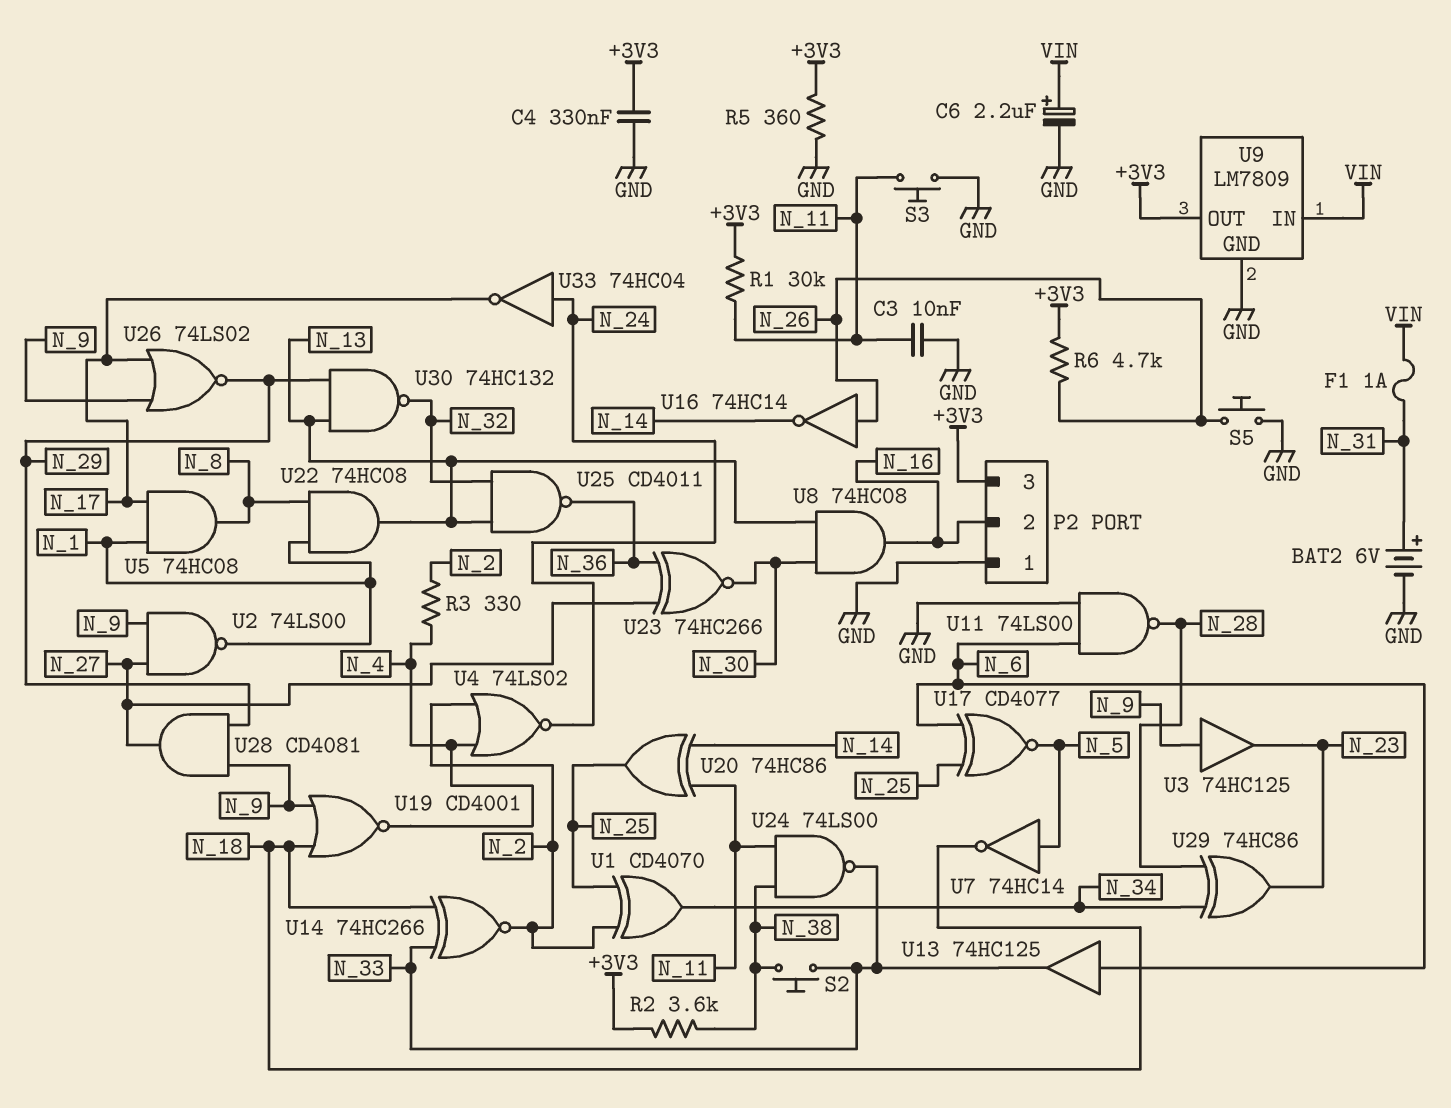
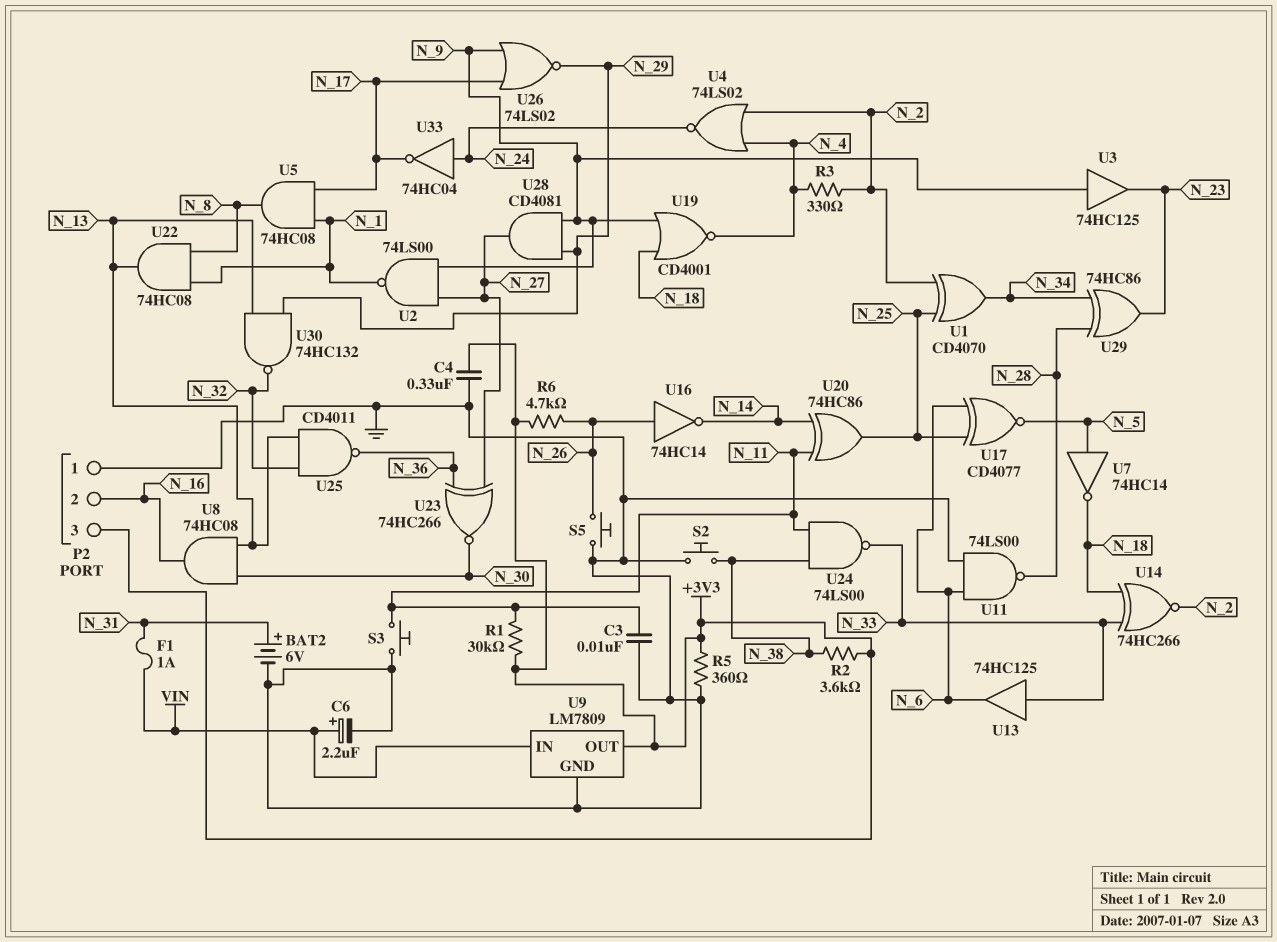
S2: button (N_33, N_38) -> button (GND, N_38)
U13: buffer 74HC125 (in N_6, out N_33) -> buffer 74HC125 (in N_33, out N_6)

